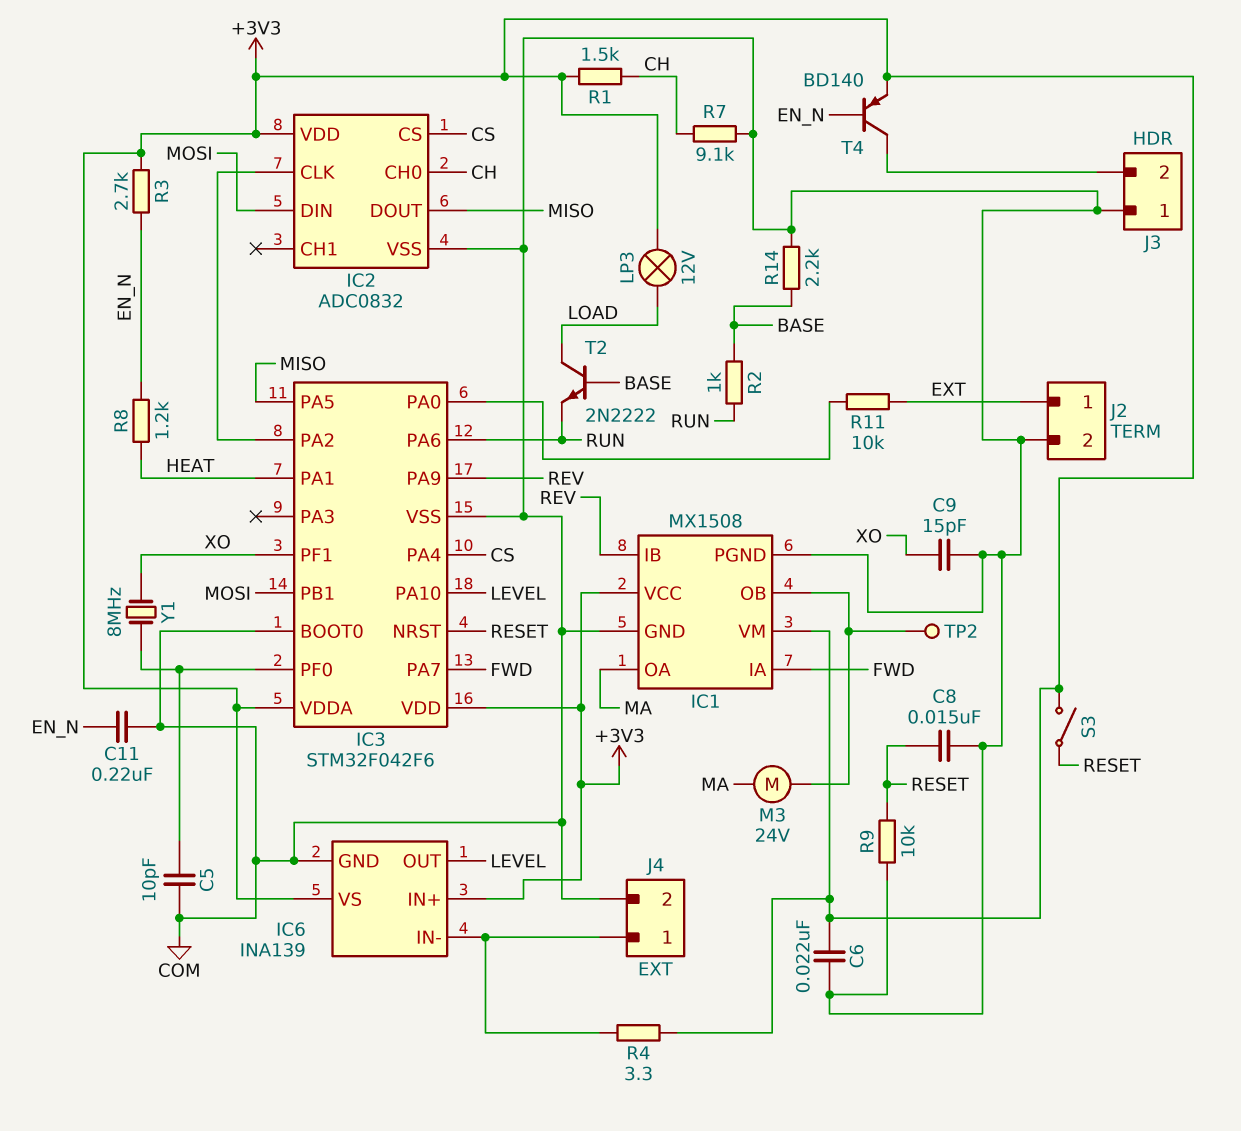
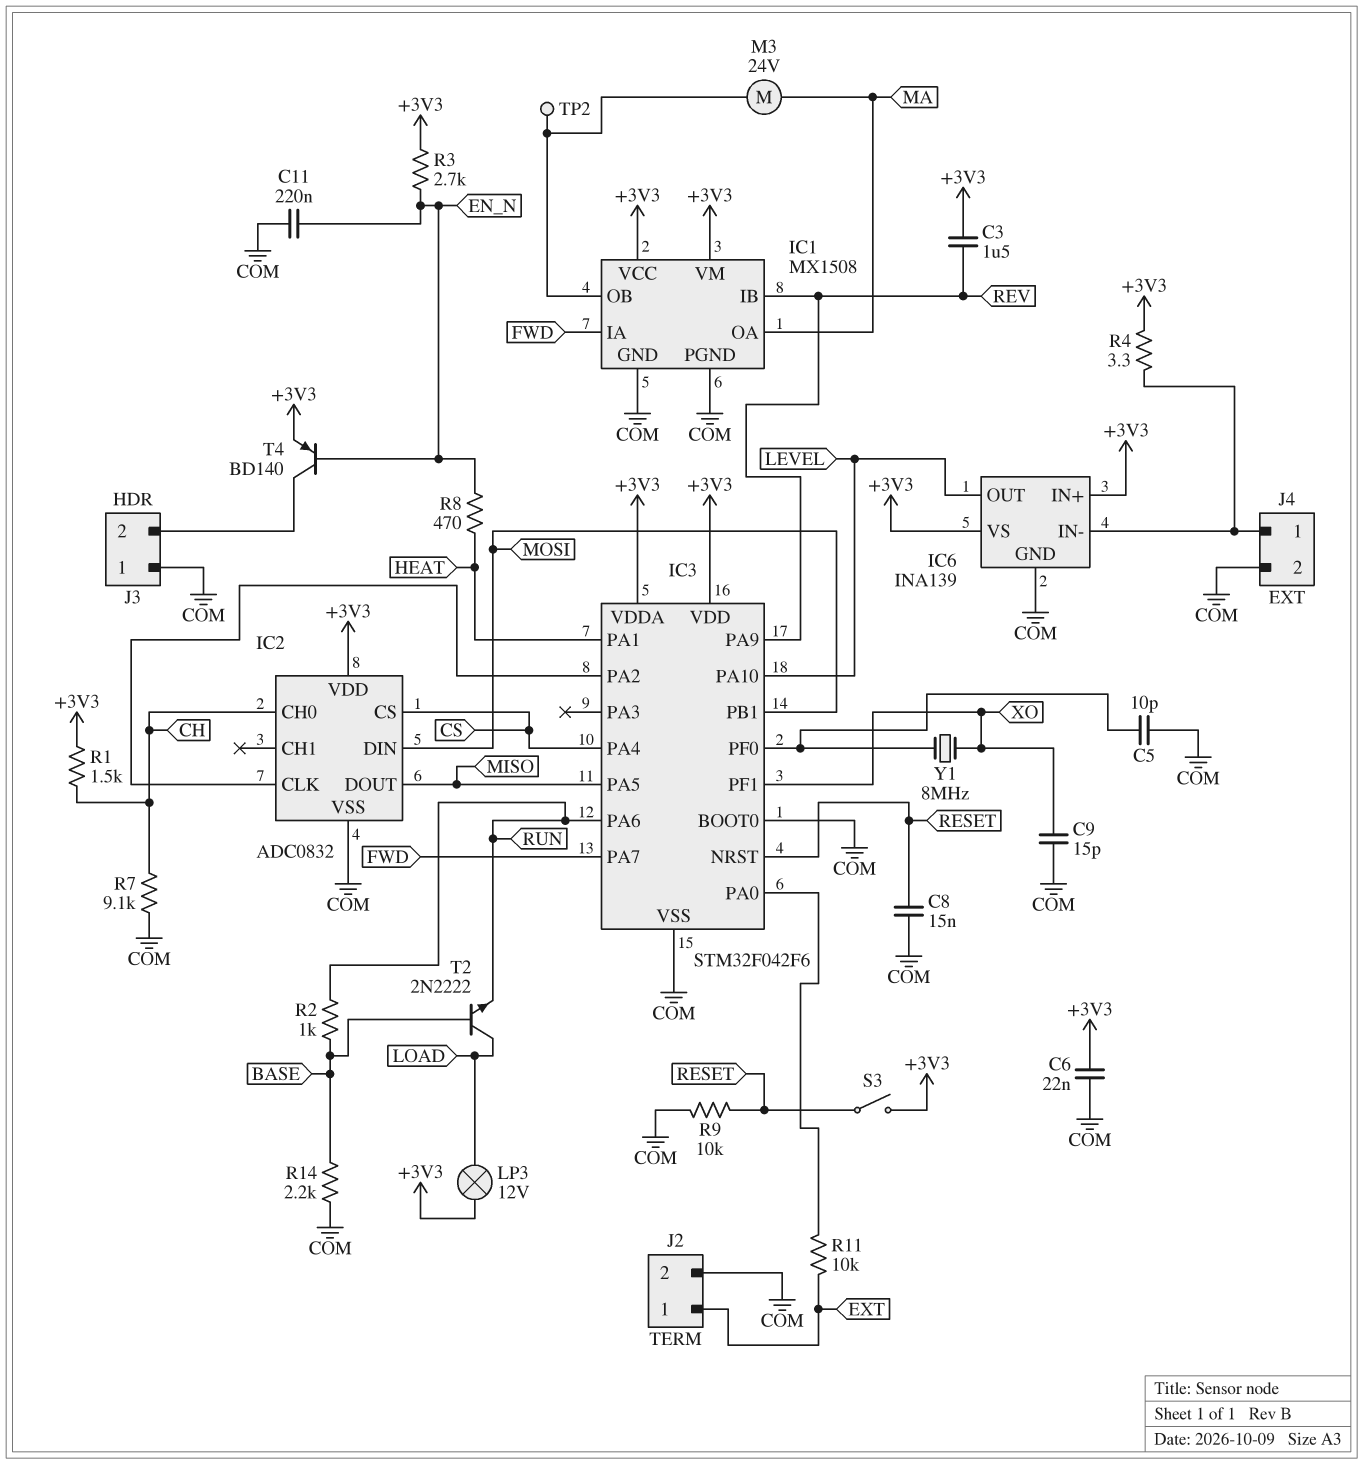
C3: none -> 1.5uF (+3V3, REV)
R8: 1.2k (EN_N, HEAT) -> 470 (EN_N, HEAT)

